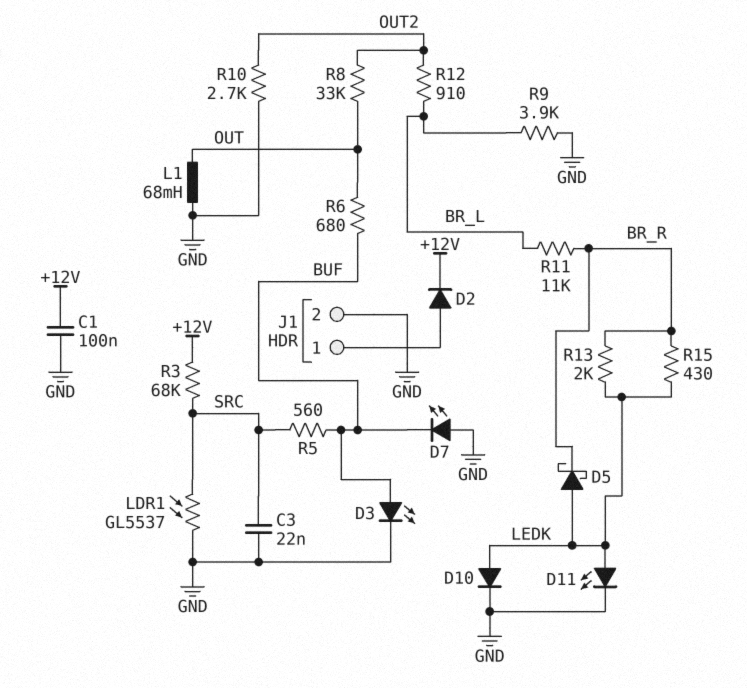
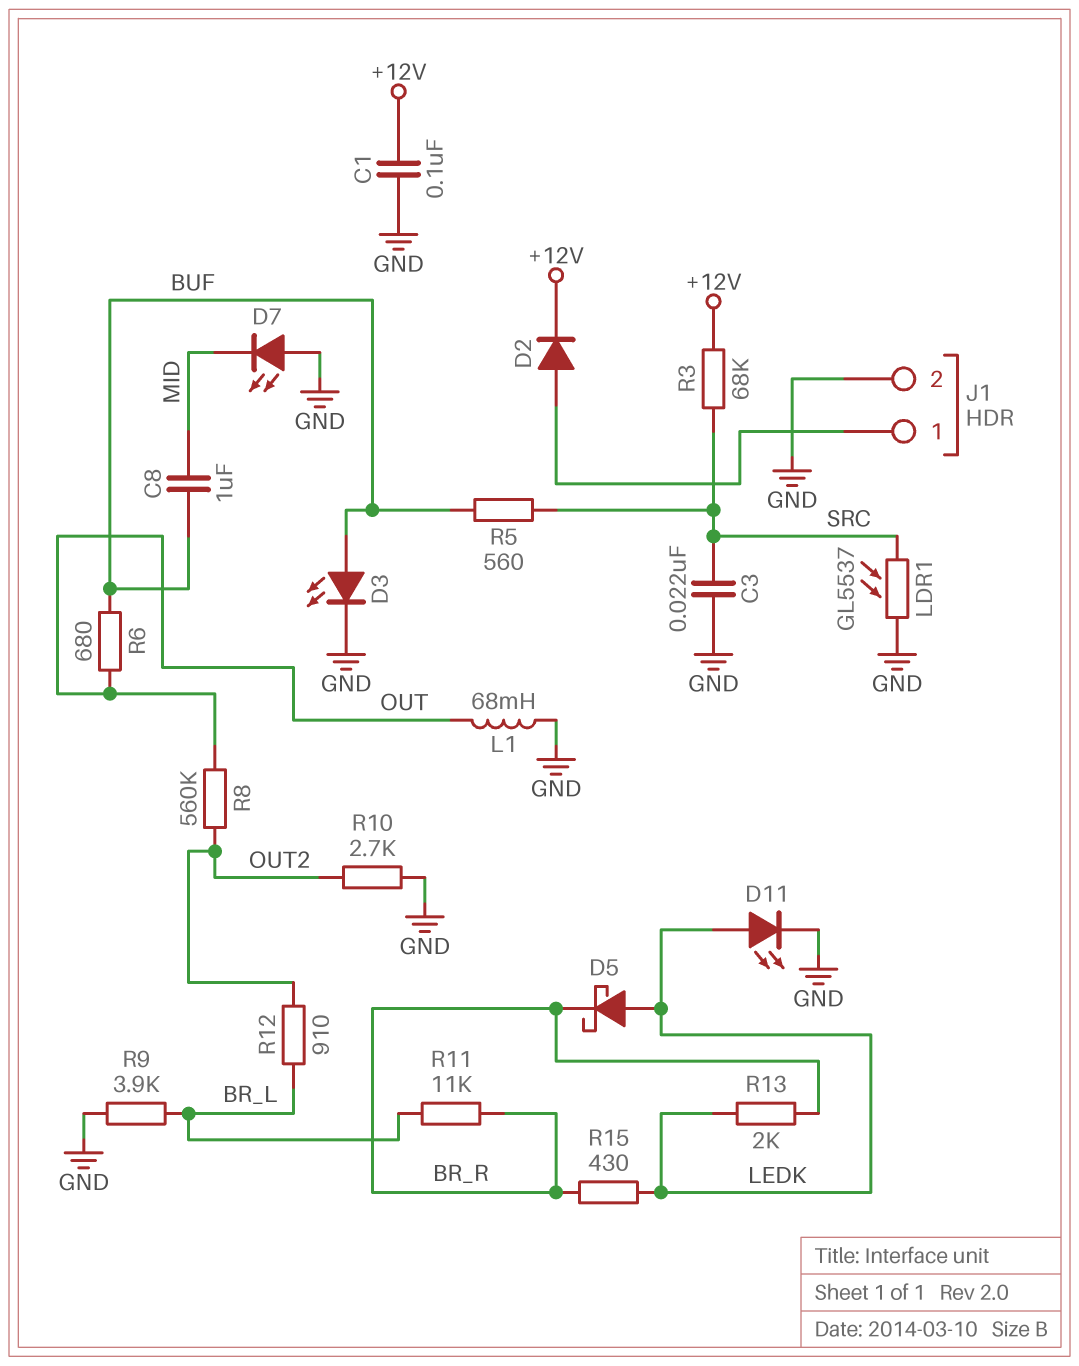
C8: none -> 1uF (BUF, MID)
D7: LED (A GND, K BUF) -> LED (A GND, K MID)
D10: diode (A LEDK, K GND) -> none
R8: 33k (OUT, OUT2) -> 560k (OUT, OUT2)

